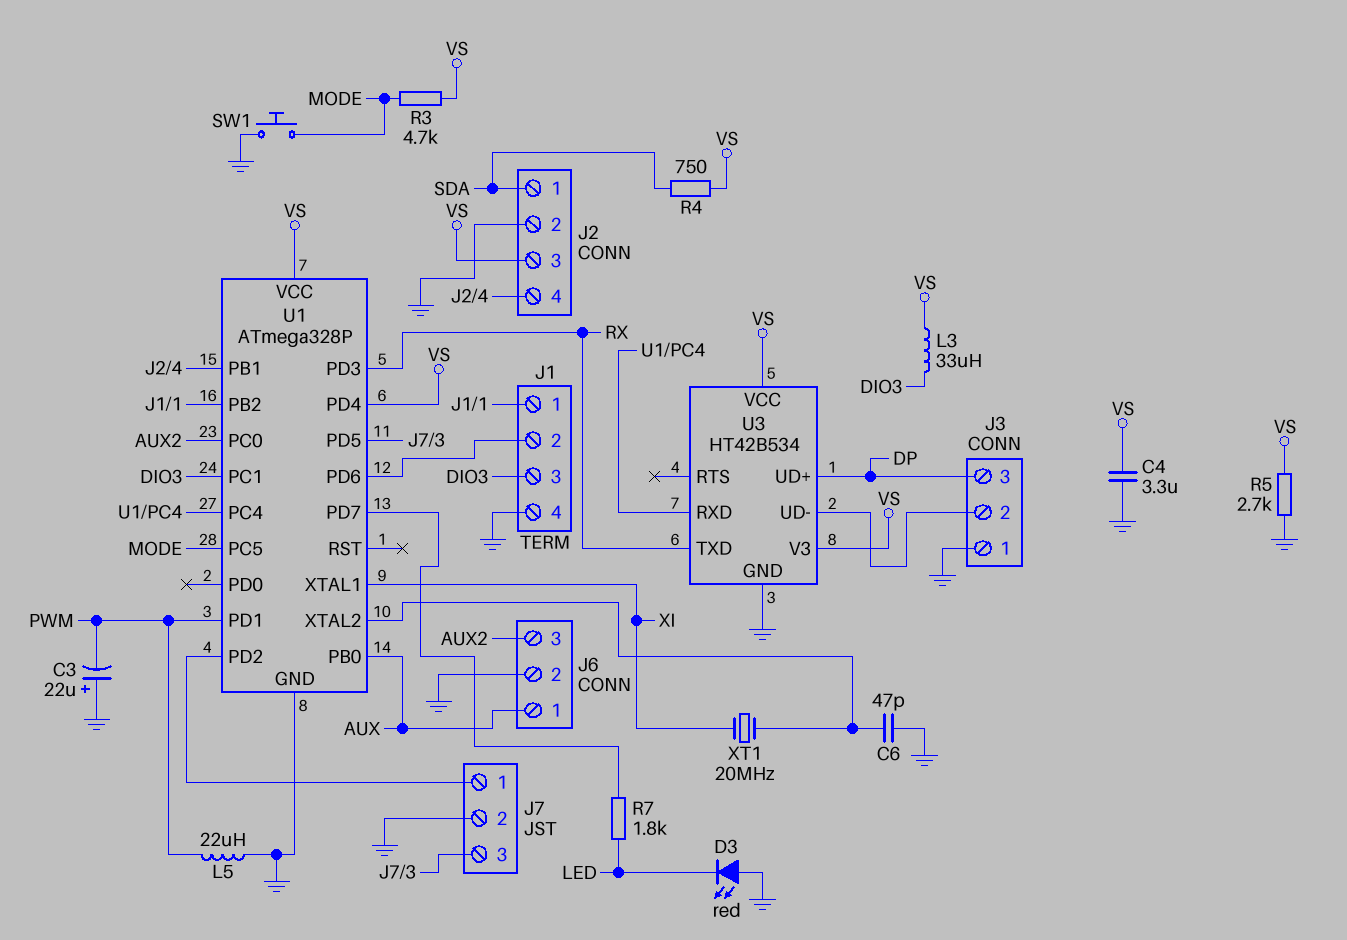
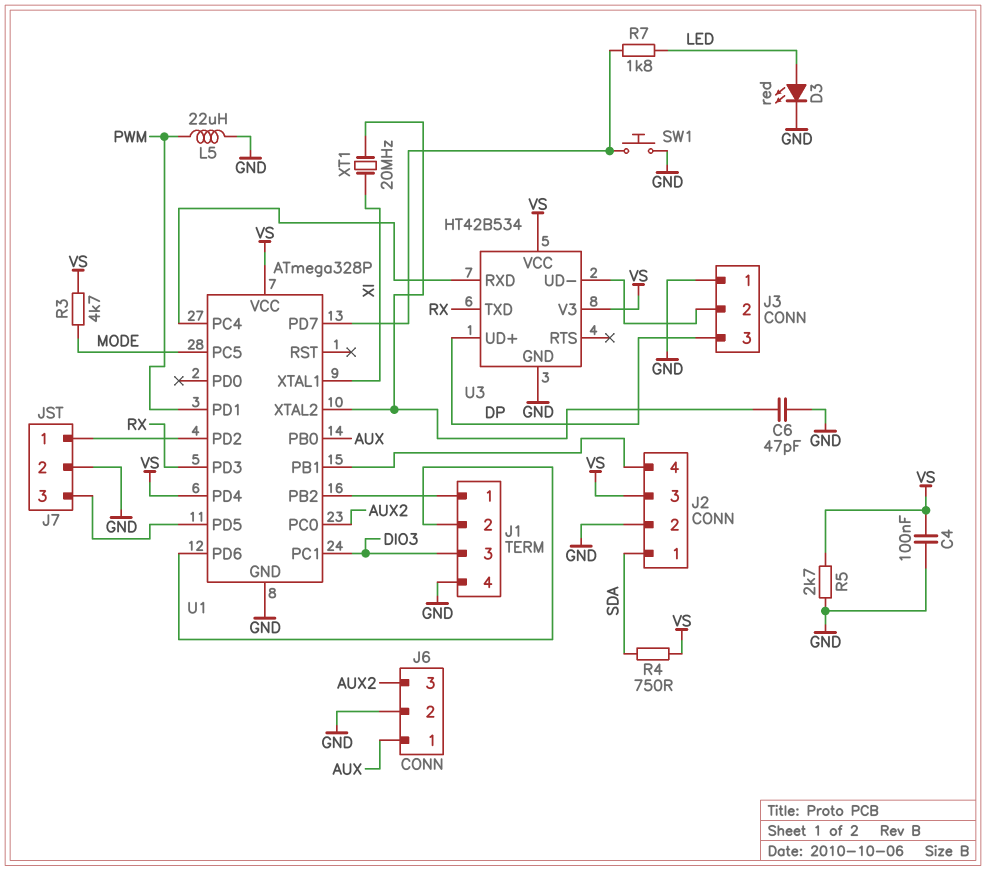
C3: 22uF (plus GND, minus PWM) -> none
C4: 3.3uF (GND, VS) -> 100nF (GND, VS)
D3: LED red (A GND, K LED) -> LED red (A LED, K GND)
L3: 33uH (DIO3, VS) -> none
SW1: button (GND, MODE) -> button (GND, U1/PD7)

